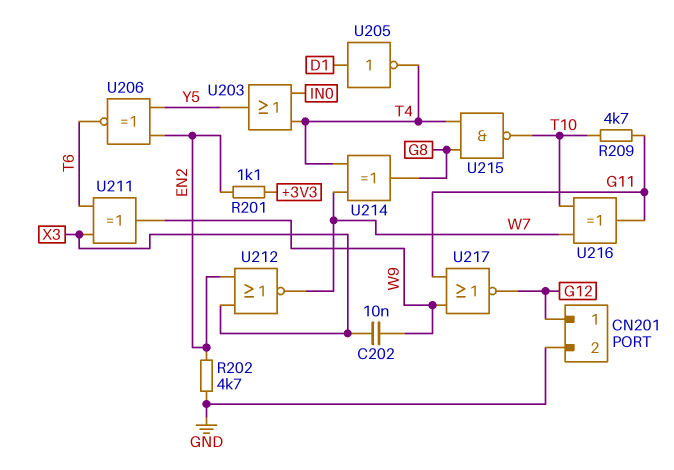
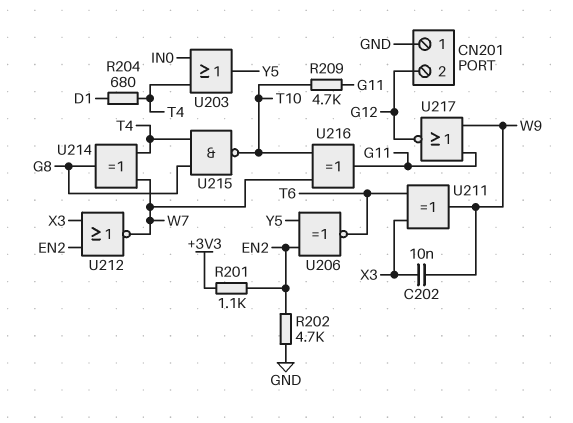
CN201 pin 1: G12 -> GND
CN201 pin 2: GND -> G12
R204: none -> 680 (D1, T4)
U205: NOT (in D1, out T4) -> none

